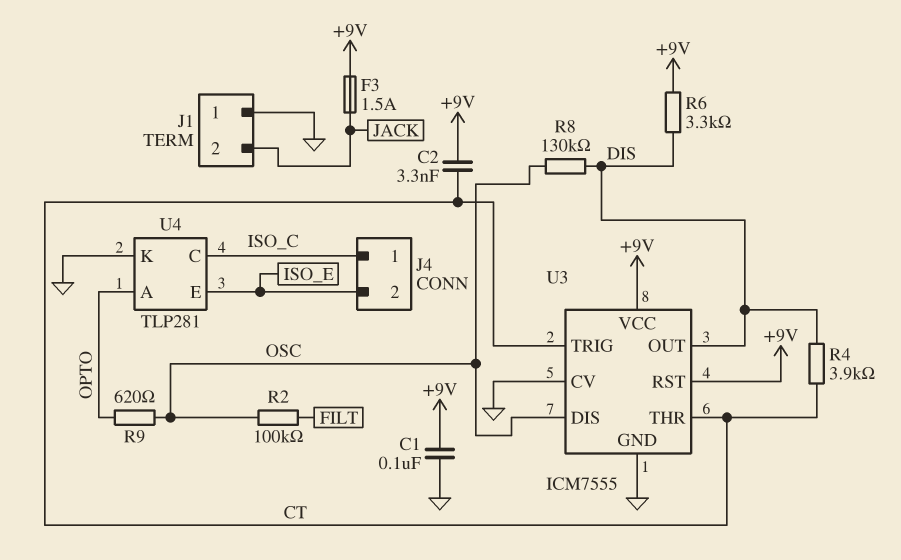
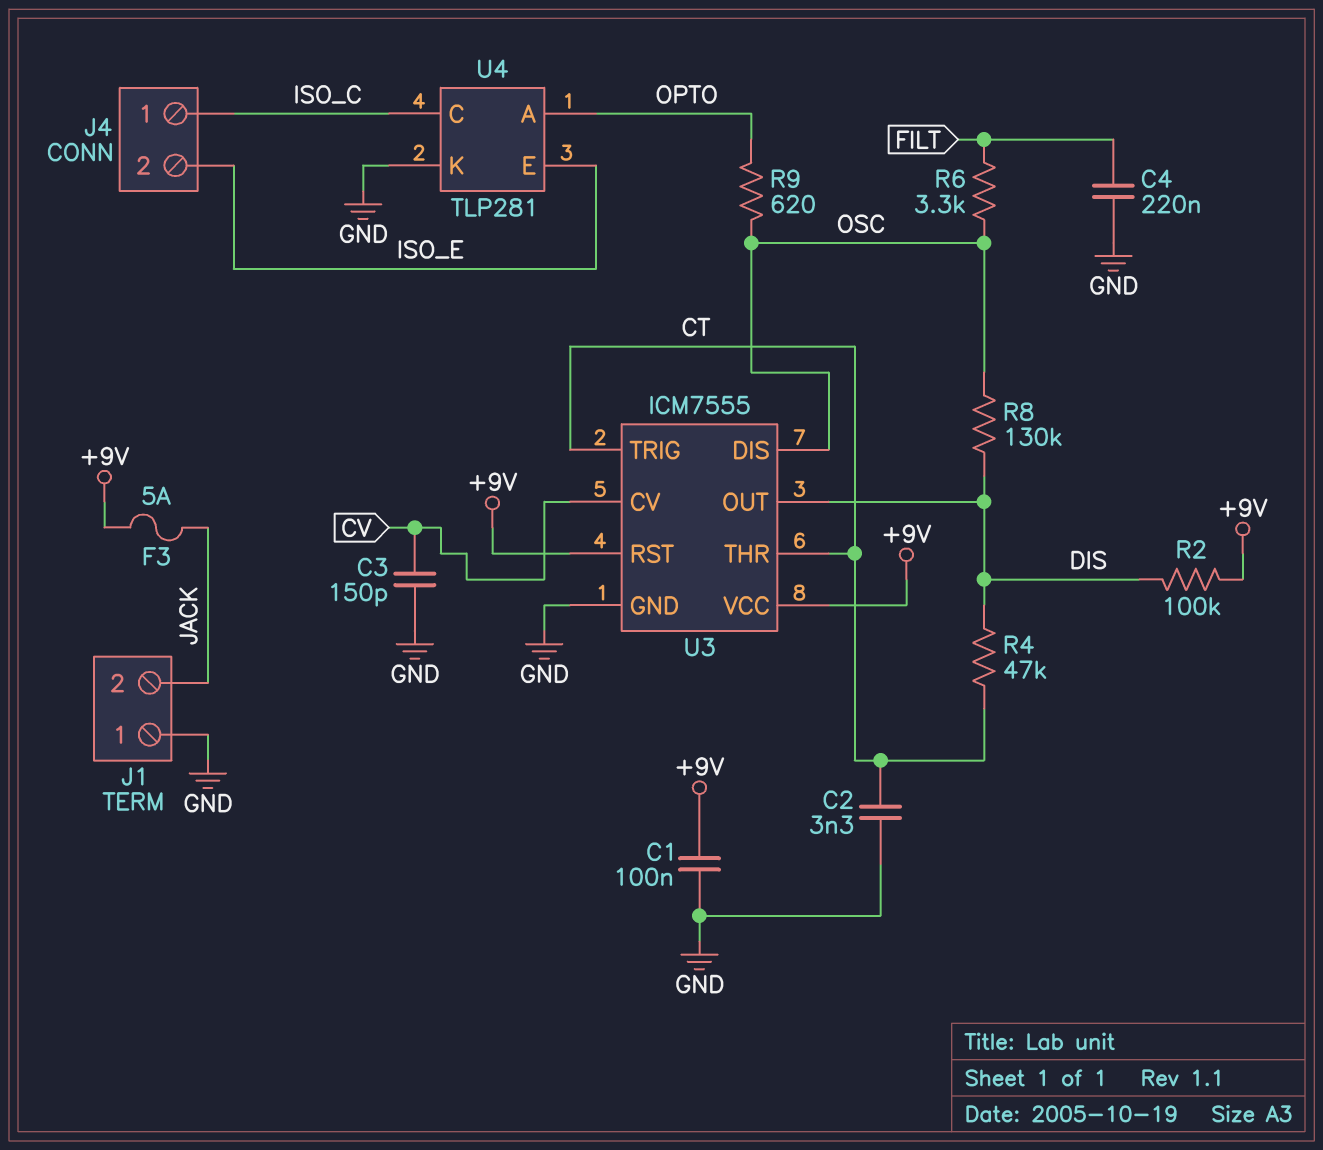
C2: 3.3nF (+9V, CT) -> 3.3nF (CT, GND)
C3: none -> 150pF (CV, GND)
C4: none -> 220nF (FILT, GND)
F3: 1.5A (+9V, JACK) -> 5A (+9V, JACK)
R2: 100k (FILT, OSC) -> 100k (+9V, DIS)
R4: 3.9k (CT, DIS) -> 47k (CT, DIS)
R6: 3.3k (+9V, DIS) -> 3.3k (FILT, OSC)
U3 pin CV: GND -> CV

